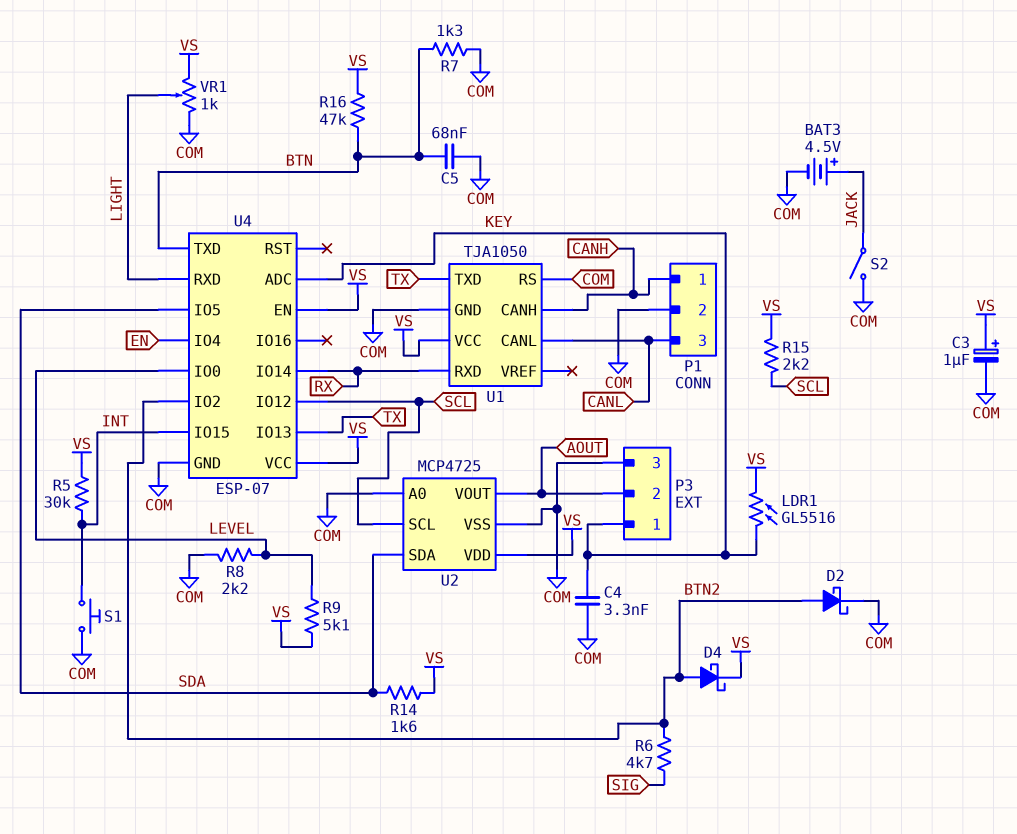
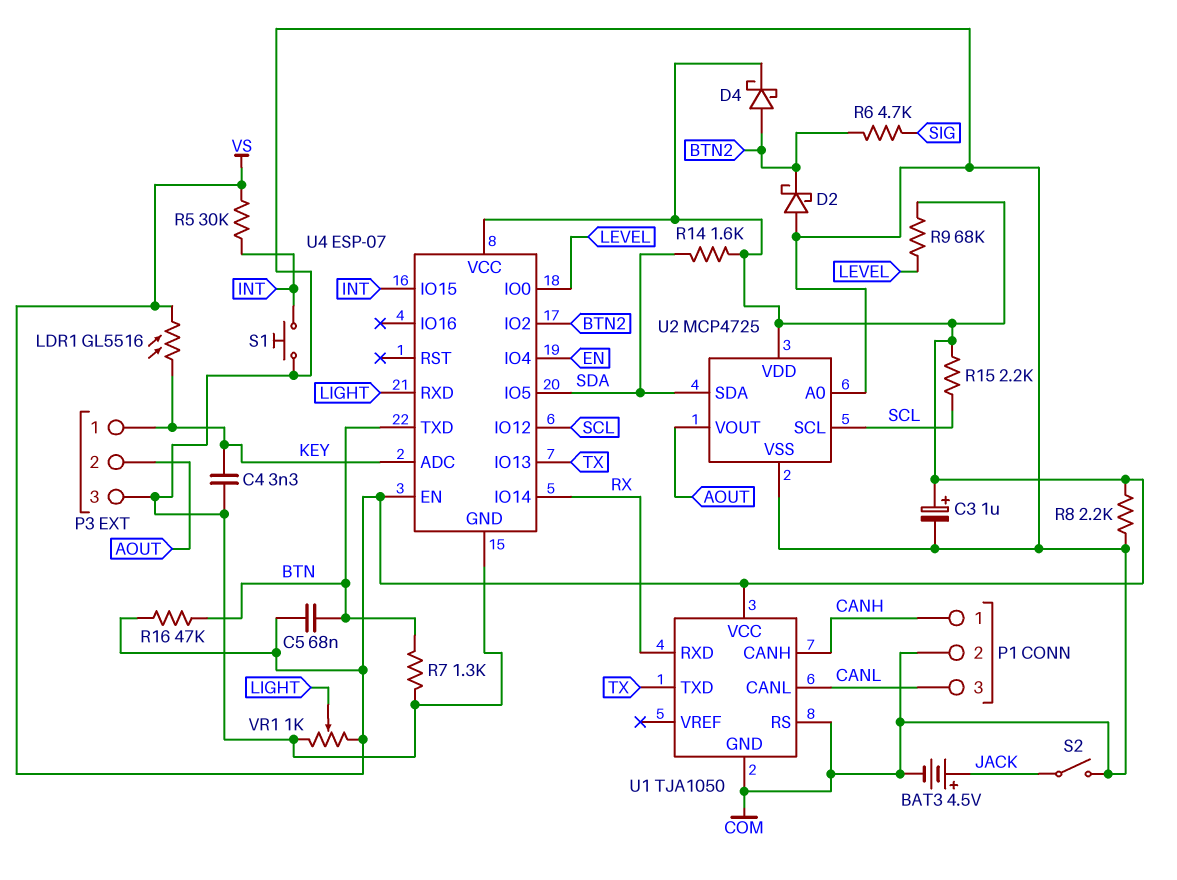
C5: 68nF (BTN, COM) -> 68nF (BTN, VS)
D2: schottky (A BTN2, K COM) -> schottky (A COM, K BTN2)
R8: 2.2k (COM, LEVEL) -> 2.2k (COM, VS)
R9: 5.1k (LEVEL, VS) -> 68k (LEVEL, VS)

